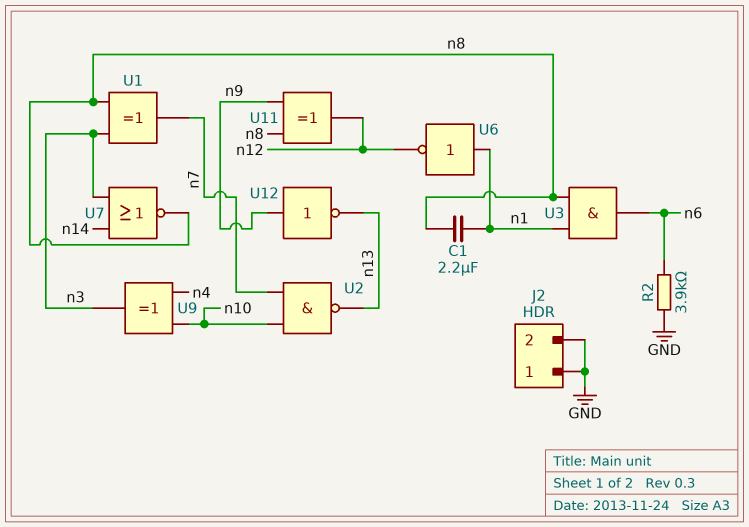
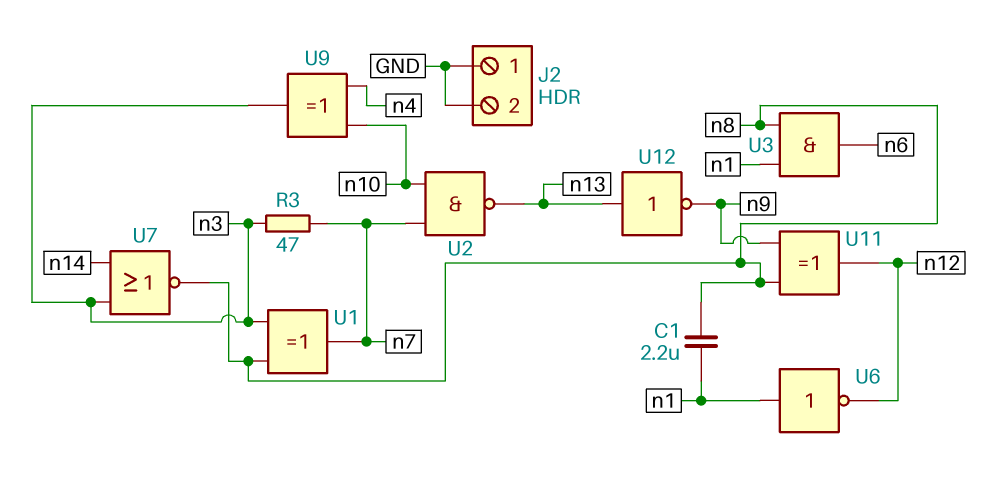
R2: 3.9k (GND, n6) -> none
R3: none -> 47 (n3, n7)
U12: NOT (in n9, out n13) -> NOT (in n13, out n9)

